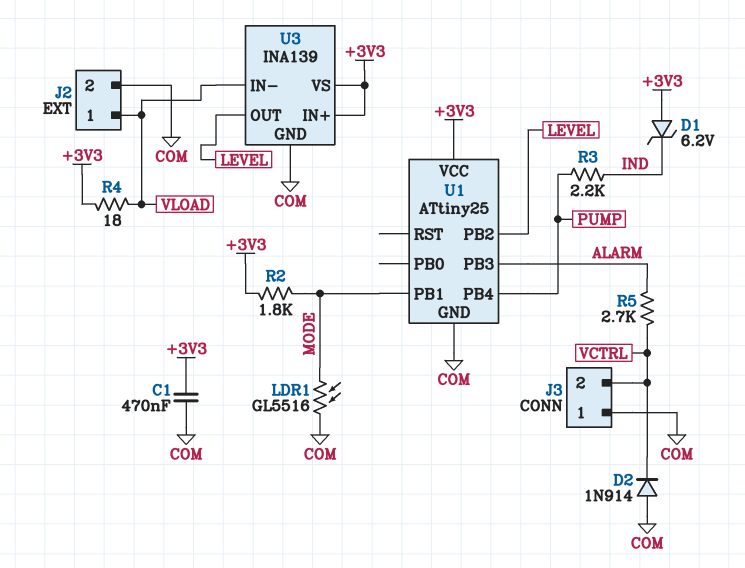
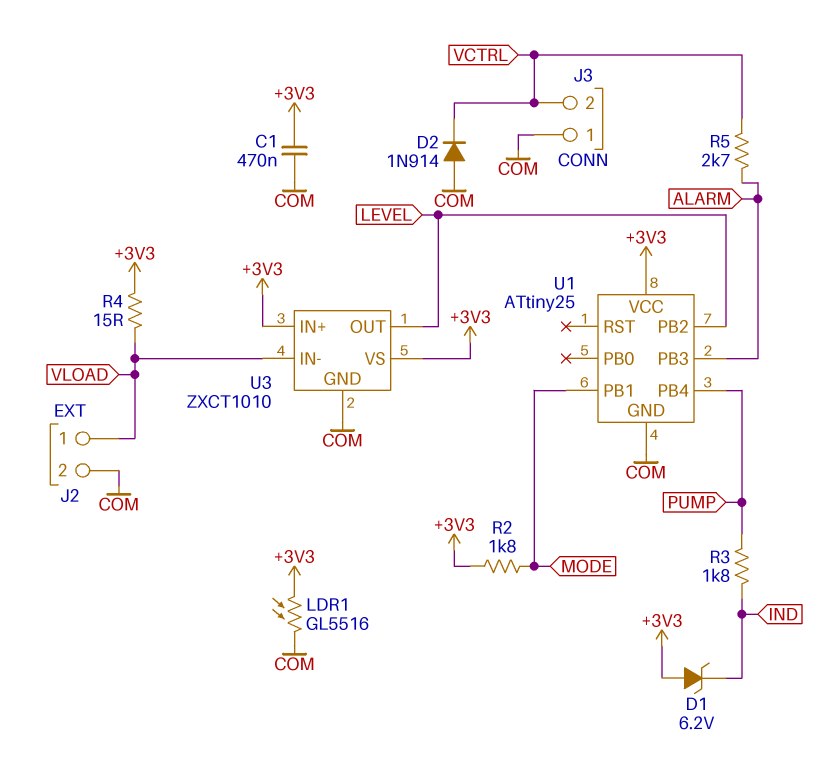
LDR1: GL5516 (COM, MODE) -> GL5516 (+3V3, COM)
R3: 2.2k (IND, PUMP) -> 1.8k (IND, PUMP)
R4: 18 (+3V3, VLOAD) -> 15 (+3V3, VLOAD)
U3: INA139 -> ZXCT1010

